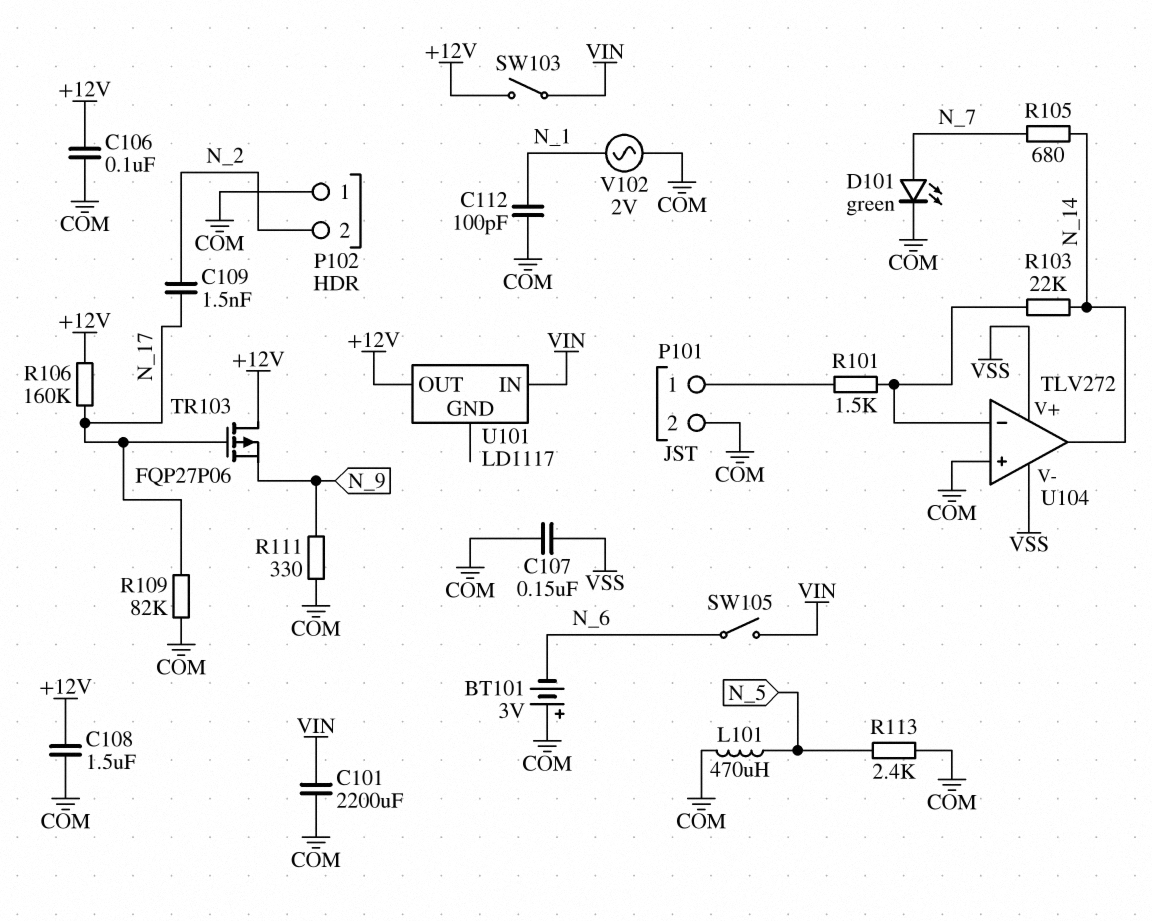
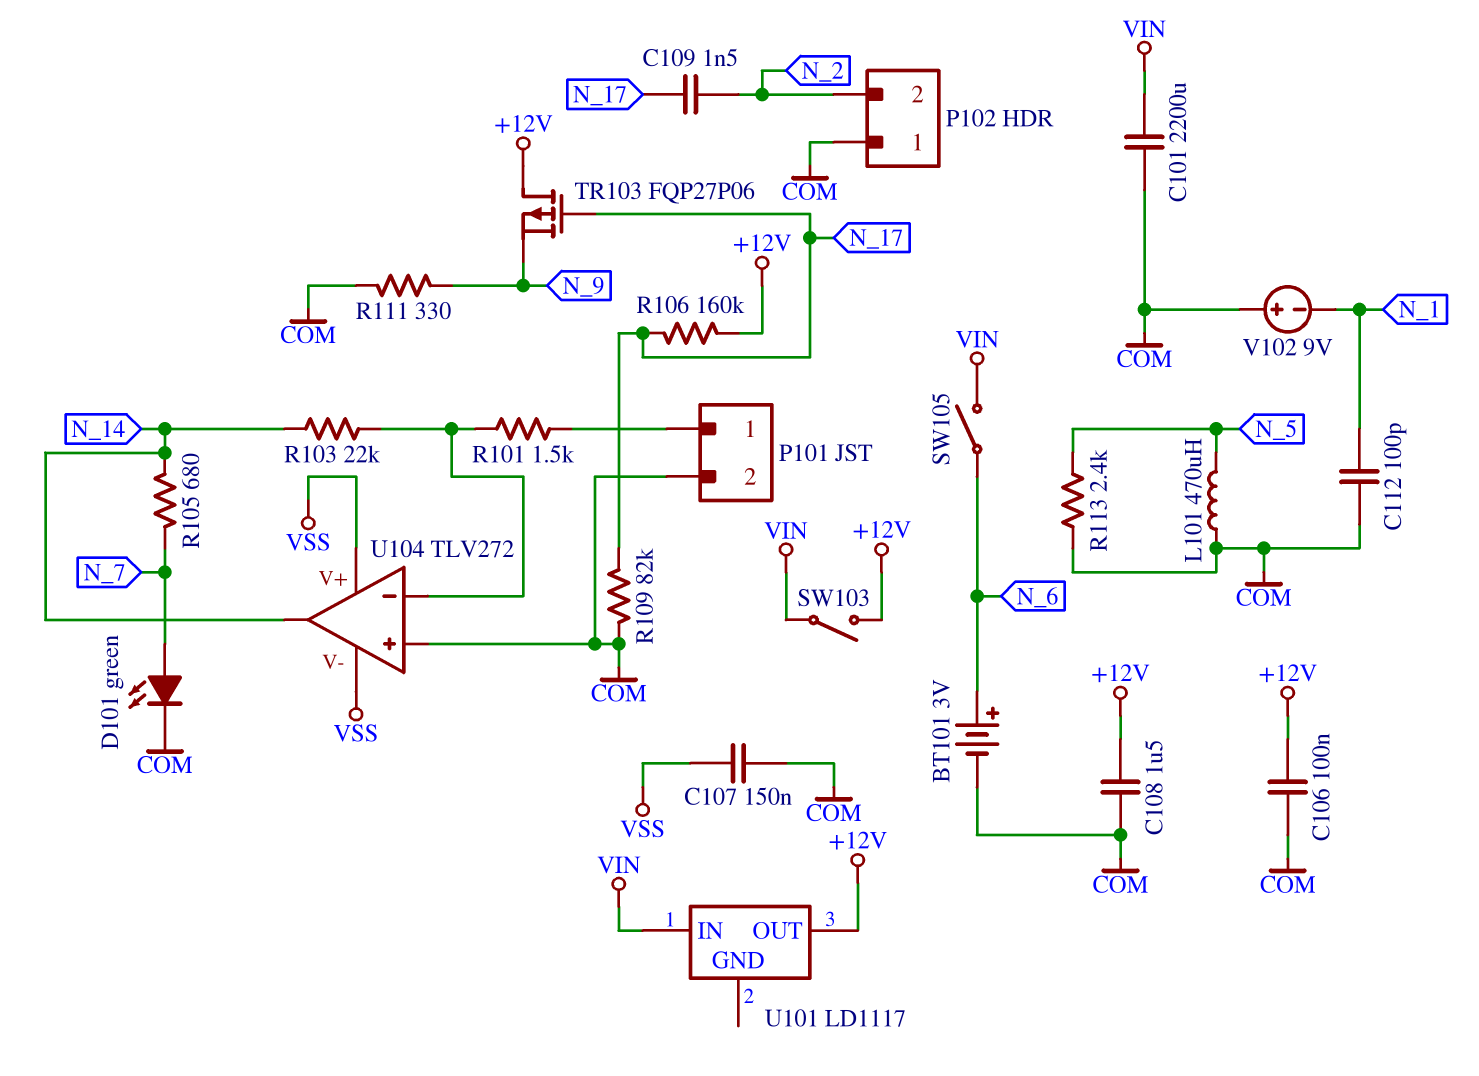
BT101: 3V (plus COM, minus N_6) -> 3V (plus N_6, minus COM)
V102: AC 2V (COM, N_1) -> 9V (plus COM, minus N_1)

